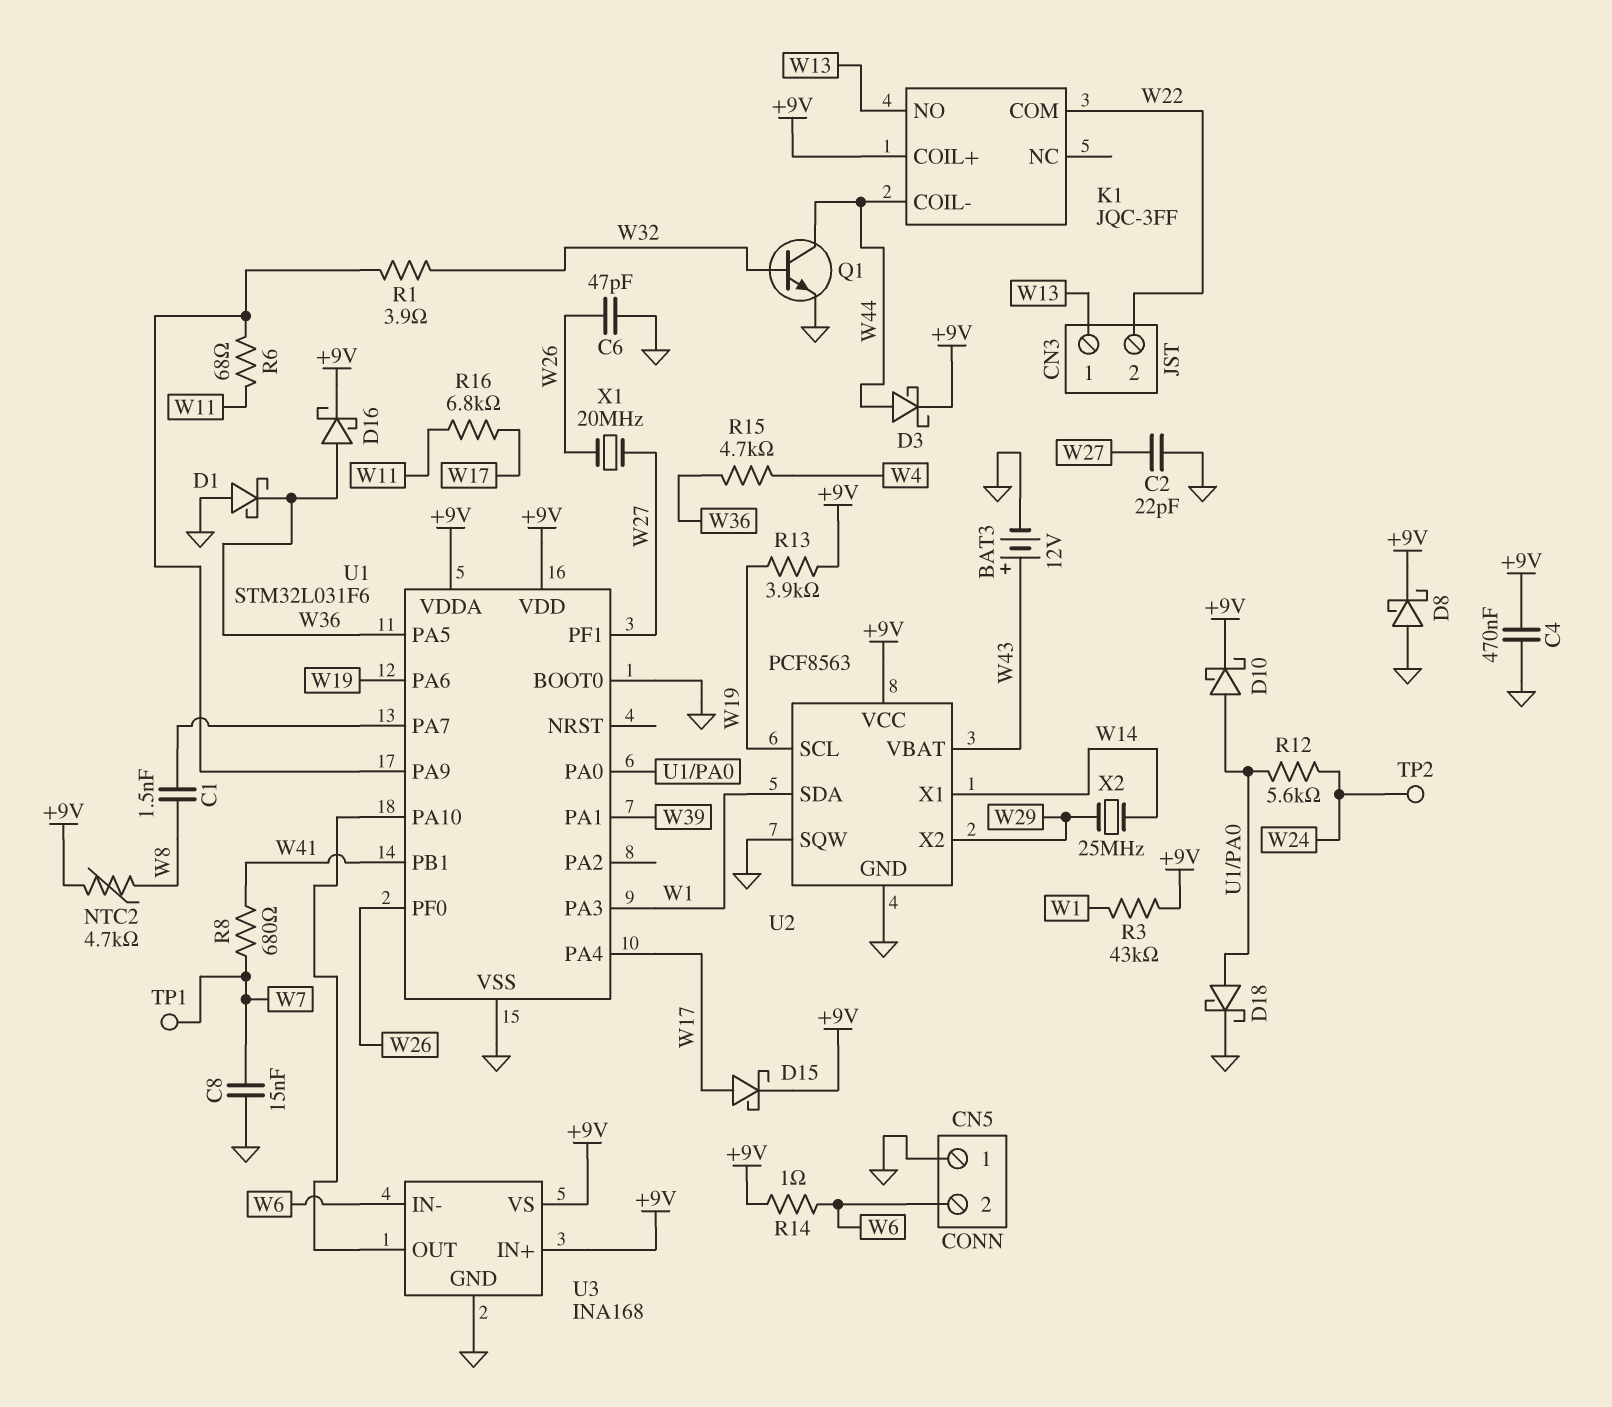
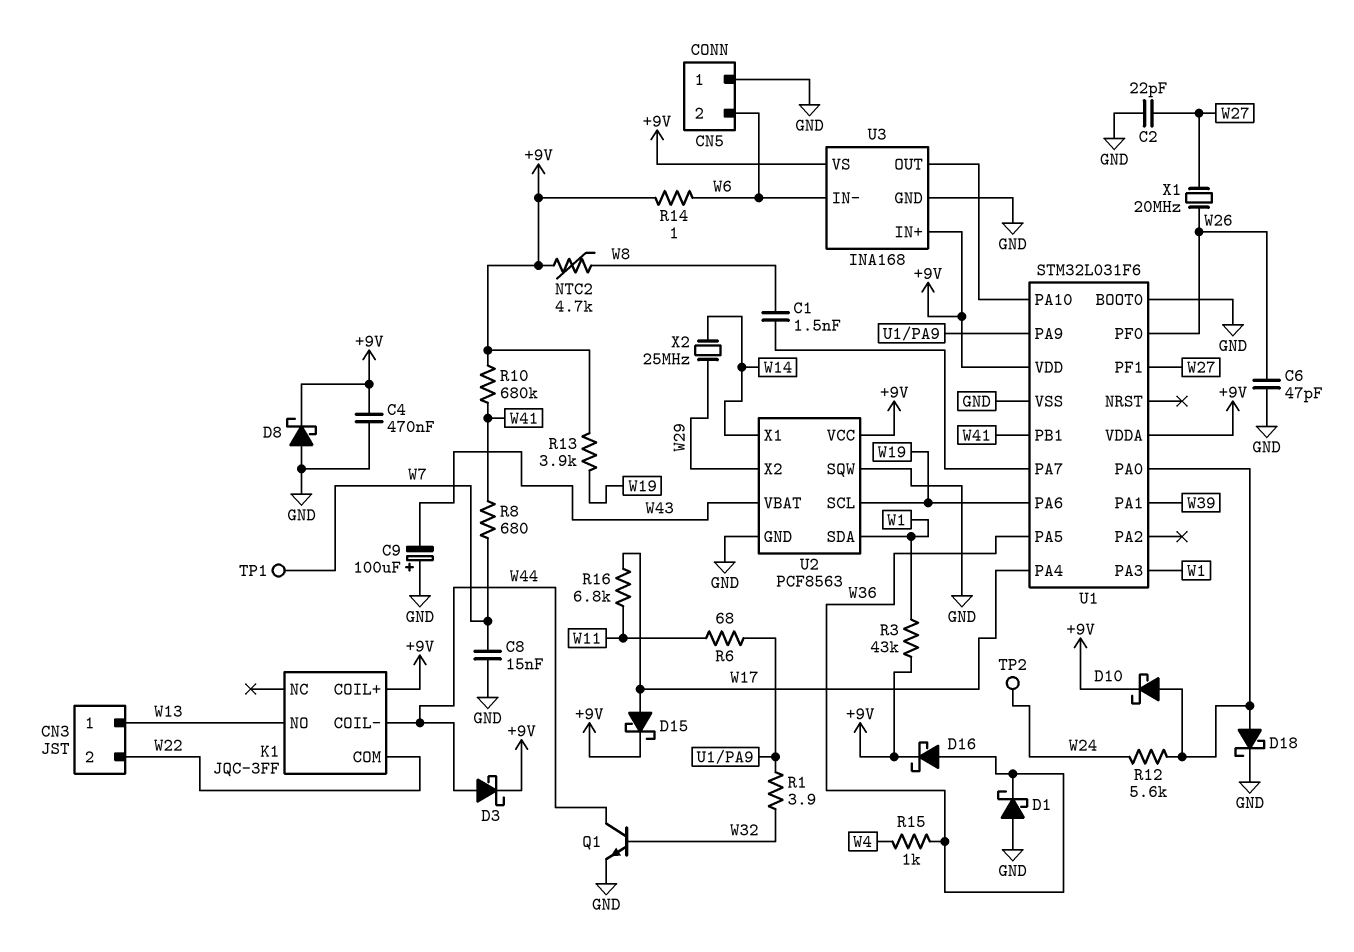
BAT3: 12V (plus W43, minus GND) -> none
C9: none -> 100uF (plus GND, minus W43)
R10: none -> 680k (+9V, W41)
R15: 4.7k (W4, W36) -> 1k (W4, W36)

